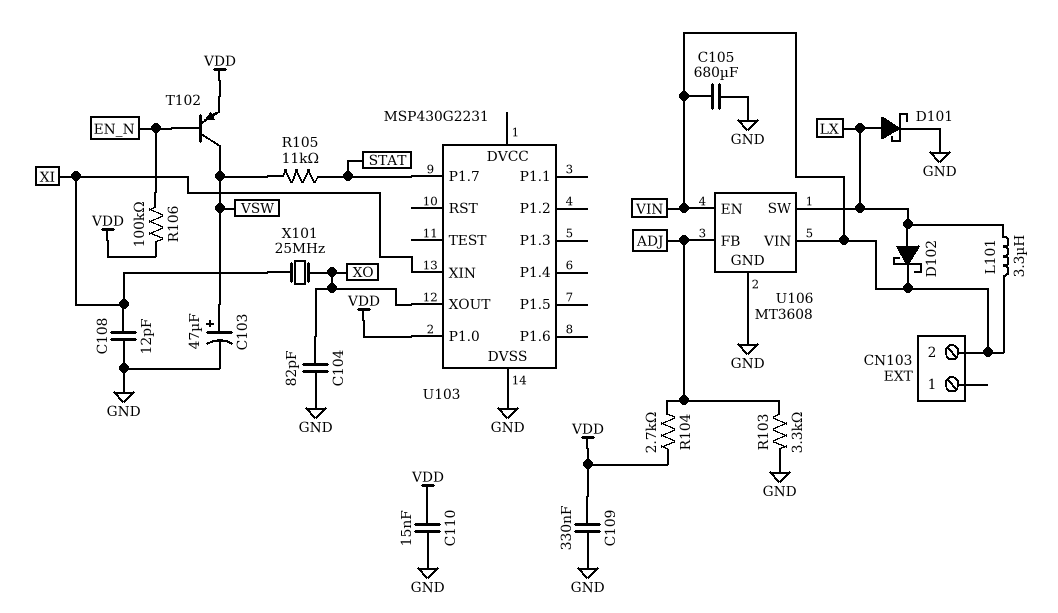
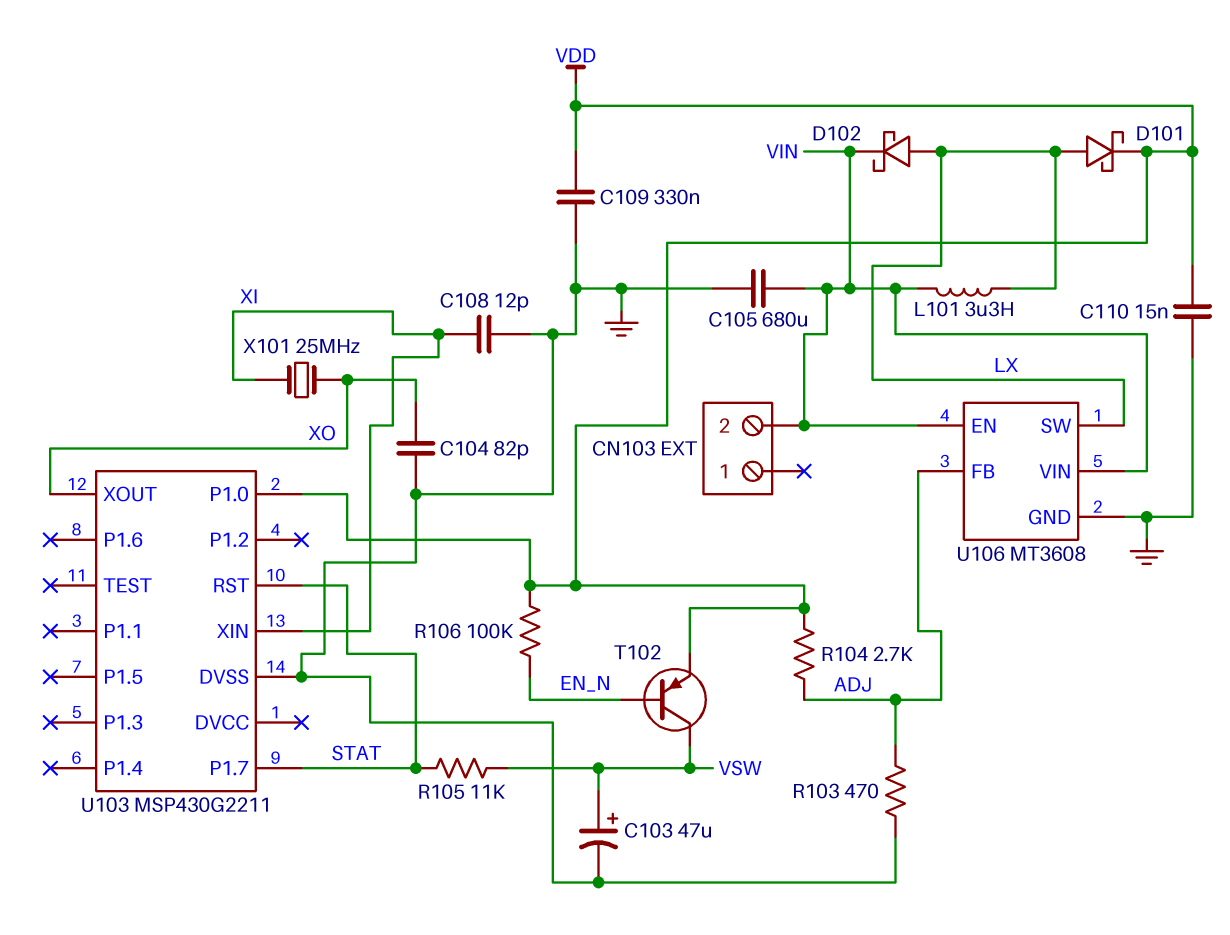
D101: schottky (A LX, K GND) -> schottky (A LX, K VDD)
R103: 3.3k (ADJ, GND) -> 470 (ADJ, GND)
U103: MSP430G2231 -> MSP430G2211
U103 pin RST: none -> STAT

